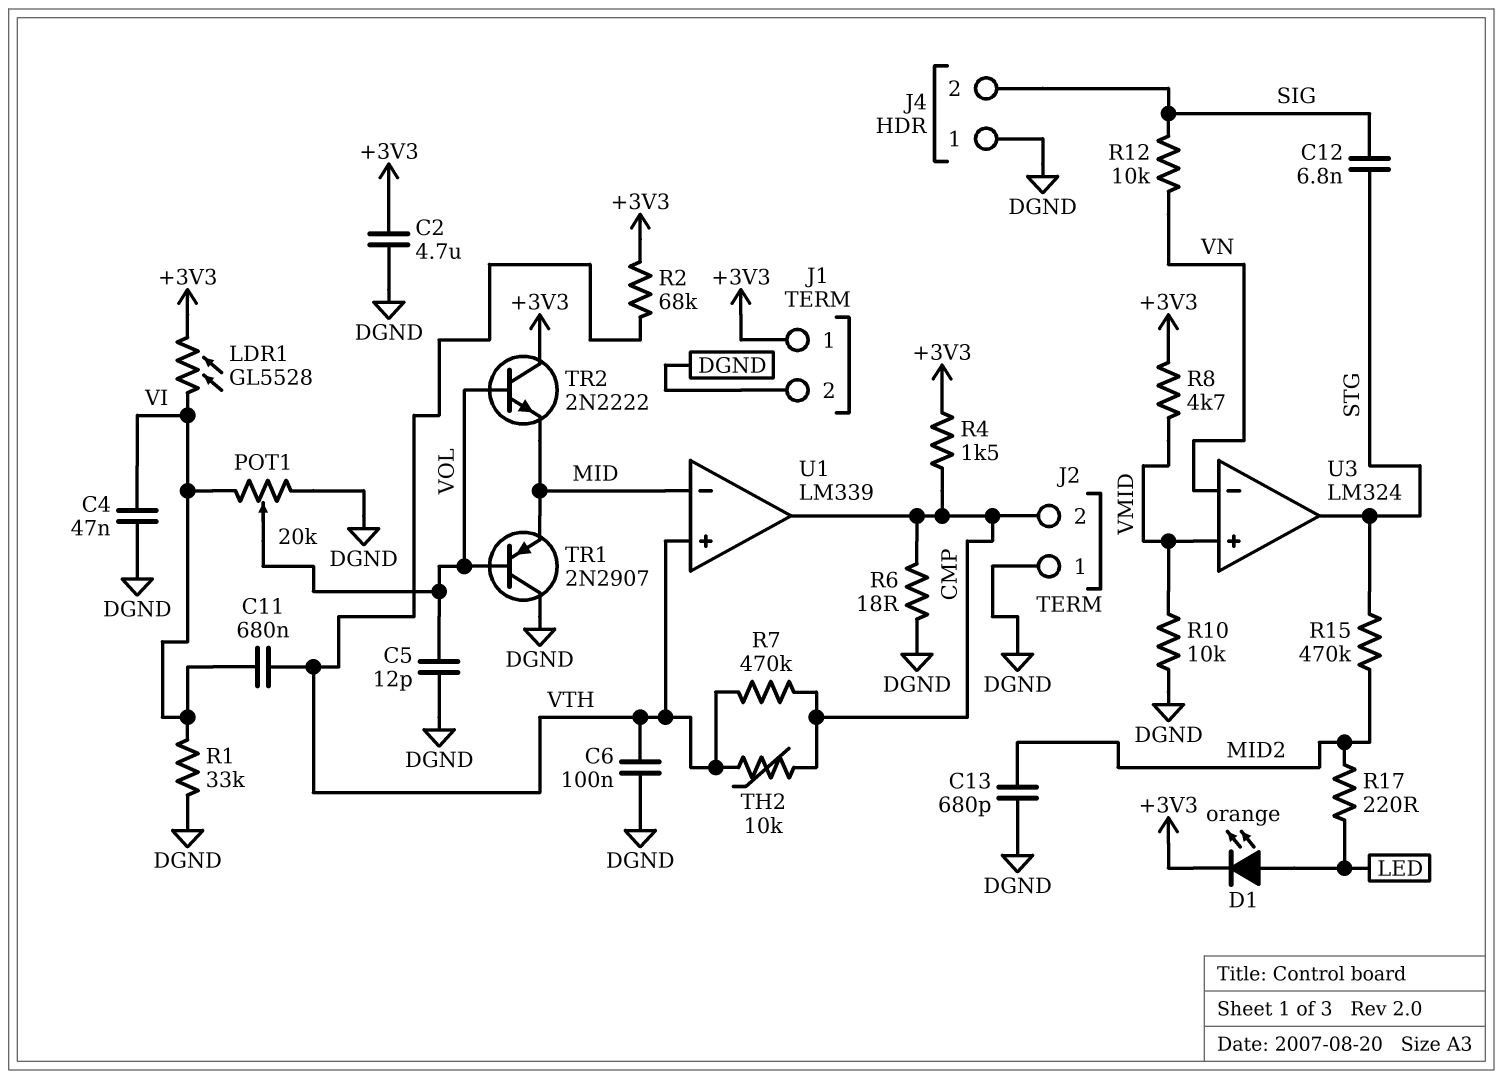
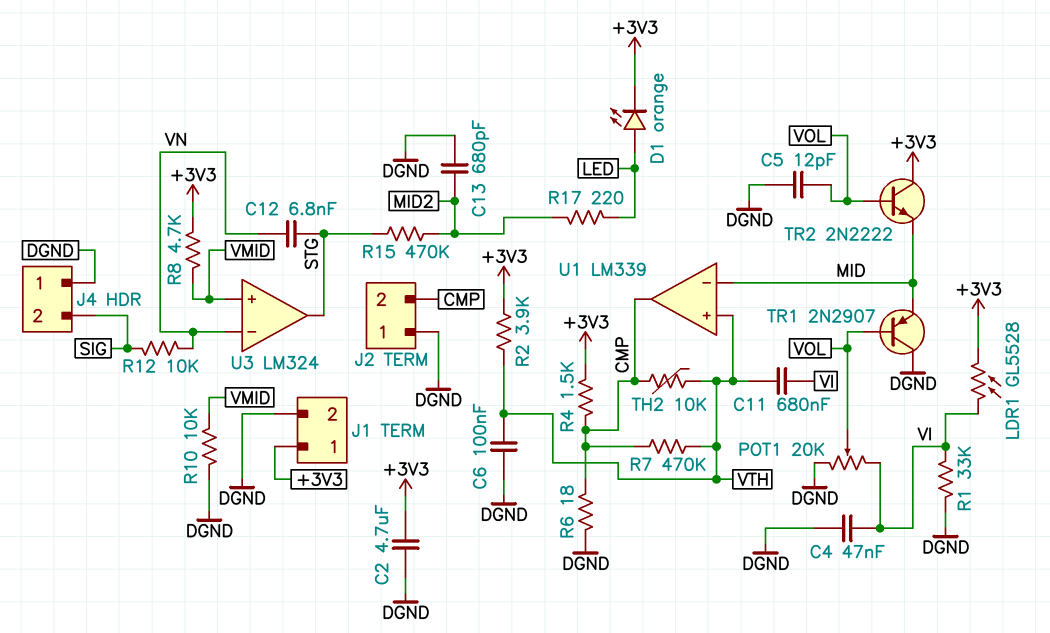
C12: 6.8nF (SIG, STG) -> 6.8nF (STG, VN)
R2: 68k (+3V3, VTH) -> 3.9k (+3V3, VTH)

